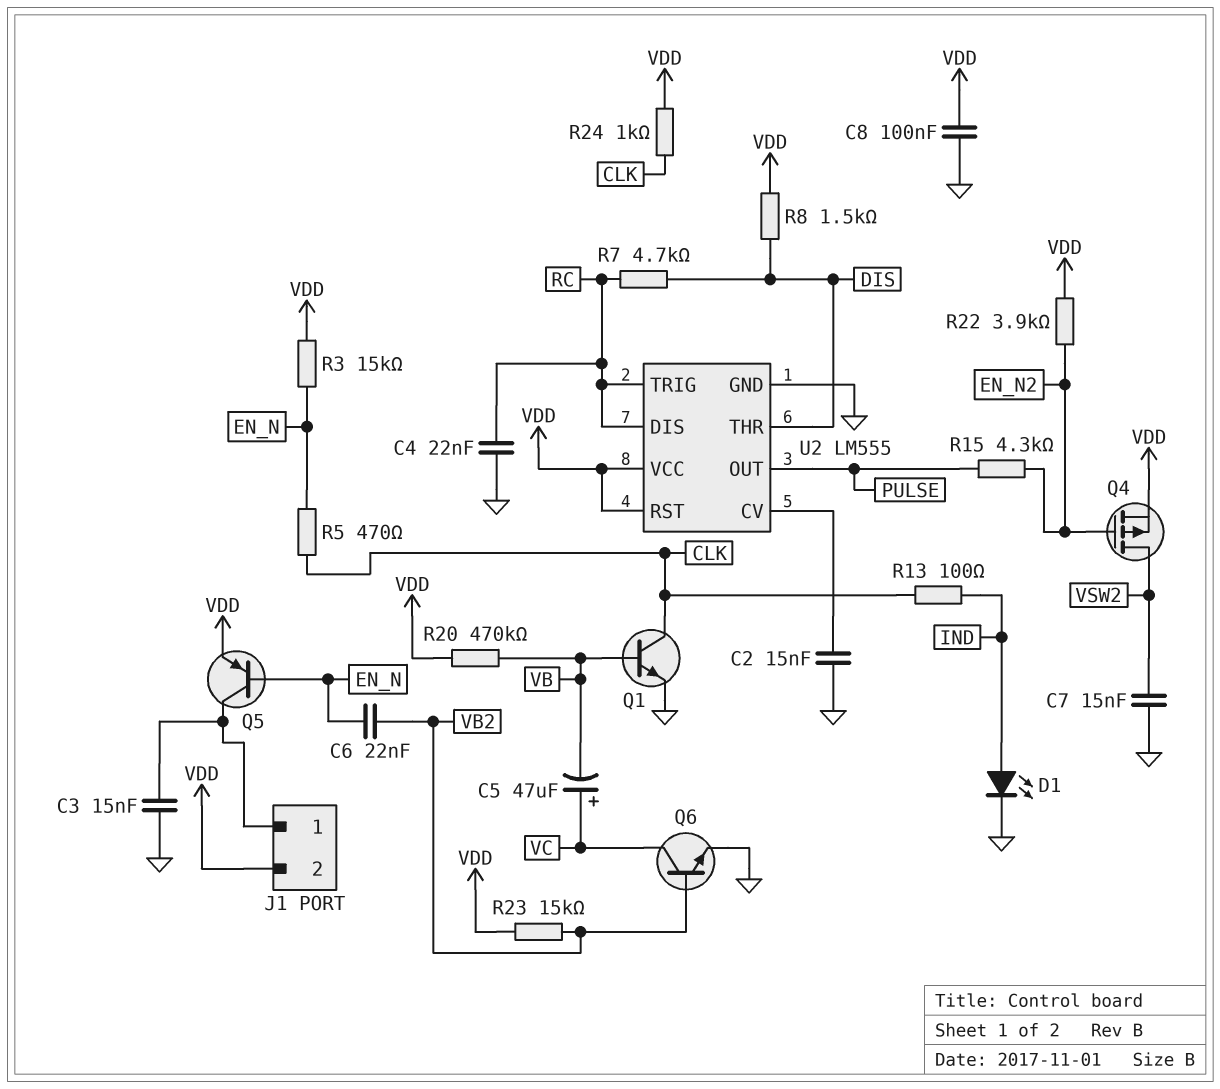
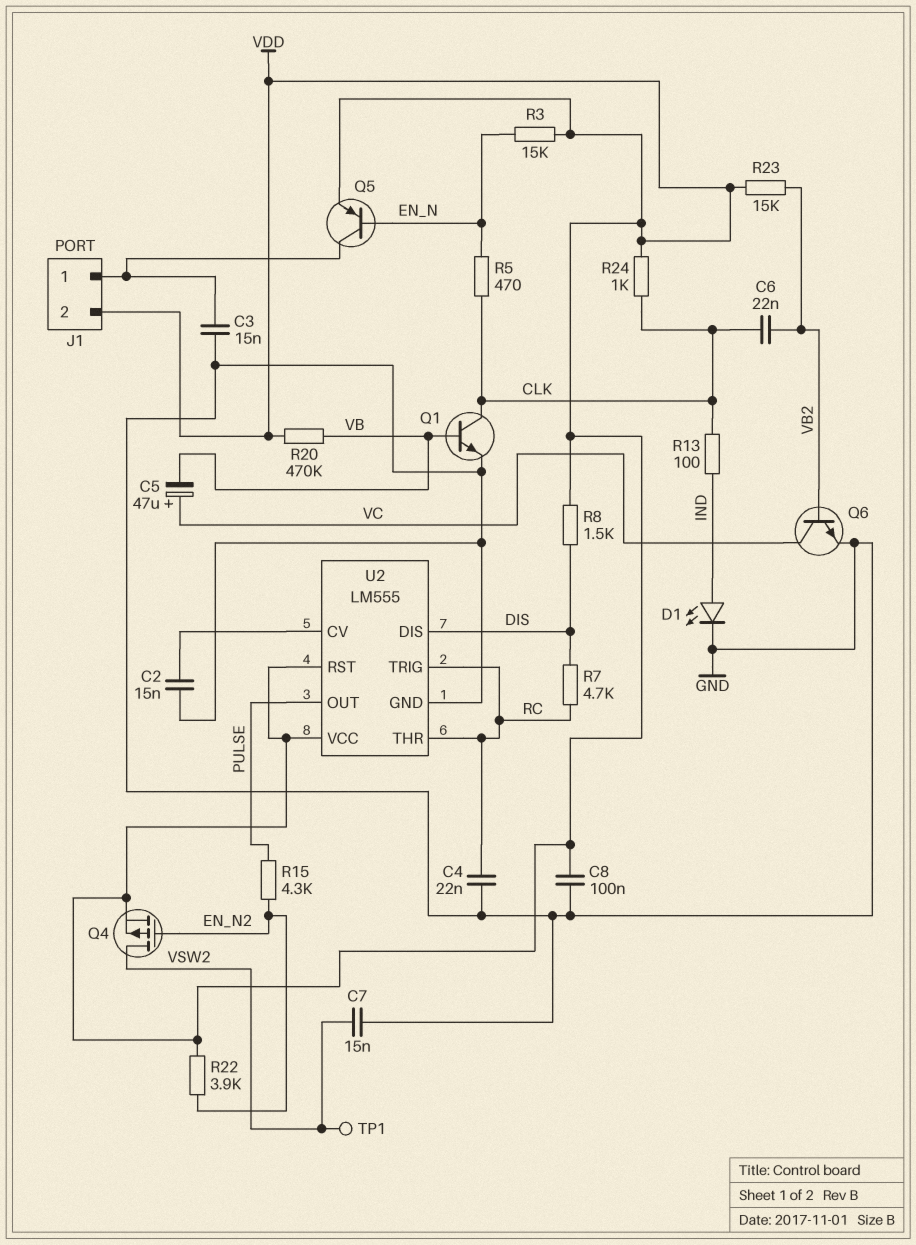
C6: 22nF (EN_N, VB2) -> 22nF (CLK, VB2)
TP1: none -> test point (VSW2)
U2 pin DIS: RC -> DIS
U2 pin THR: DIS -> RC

